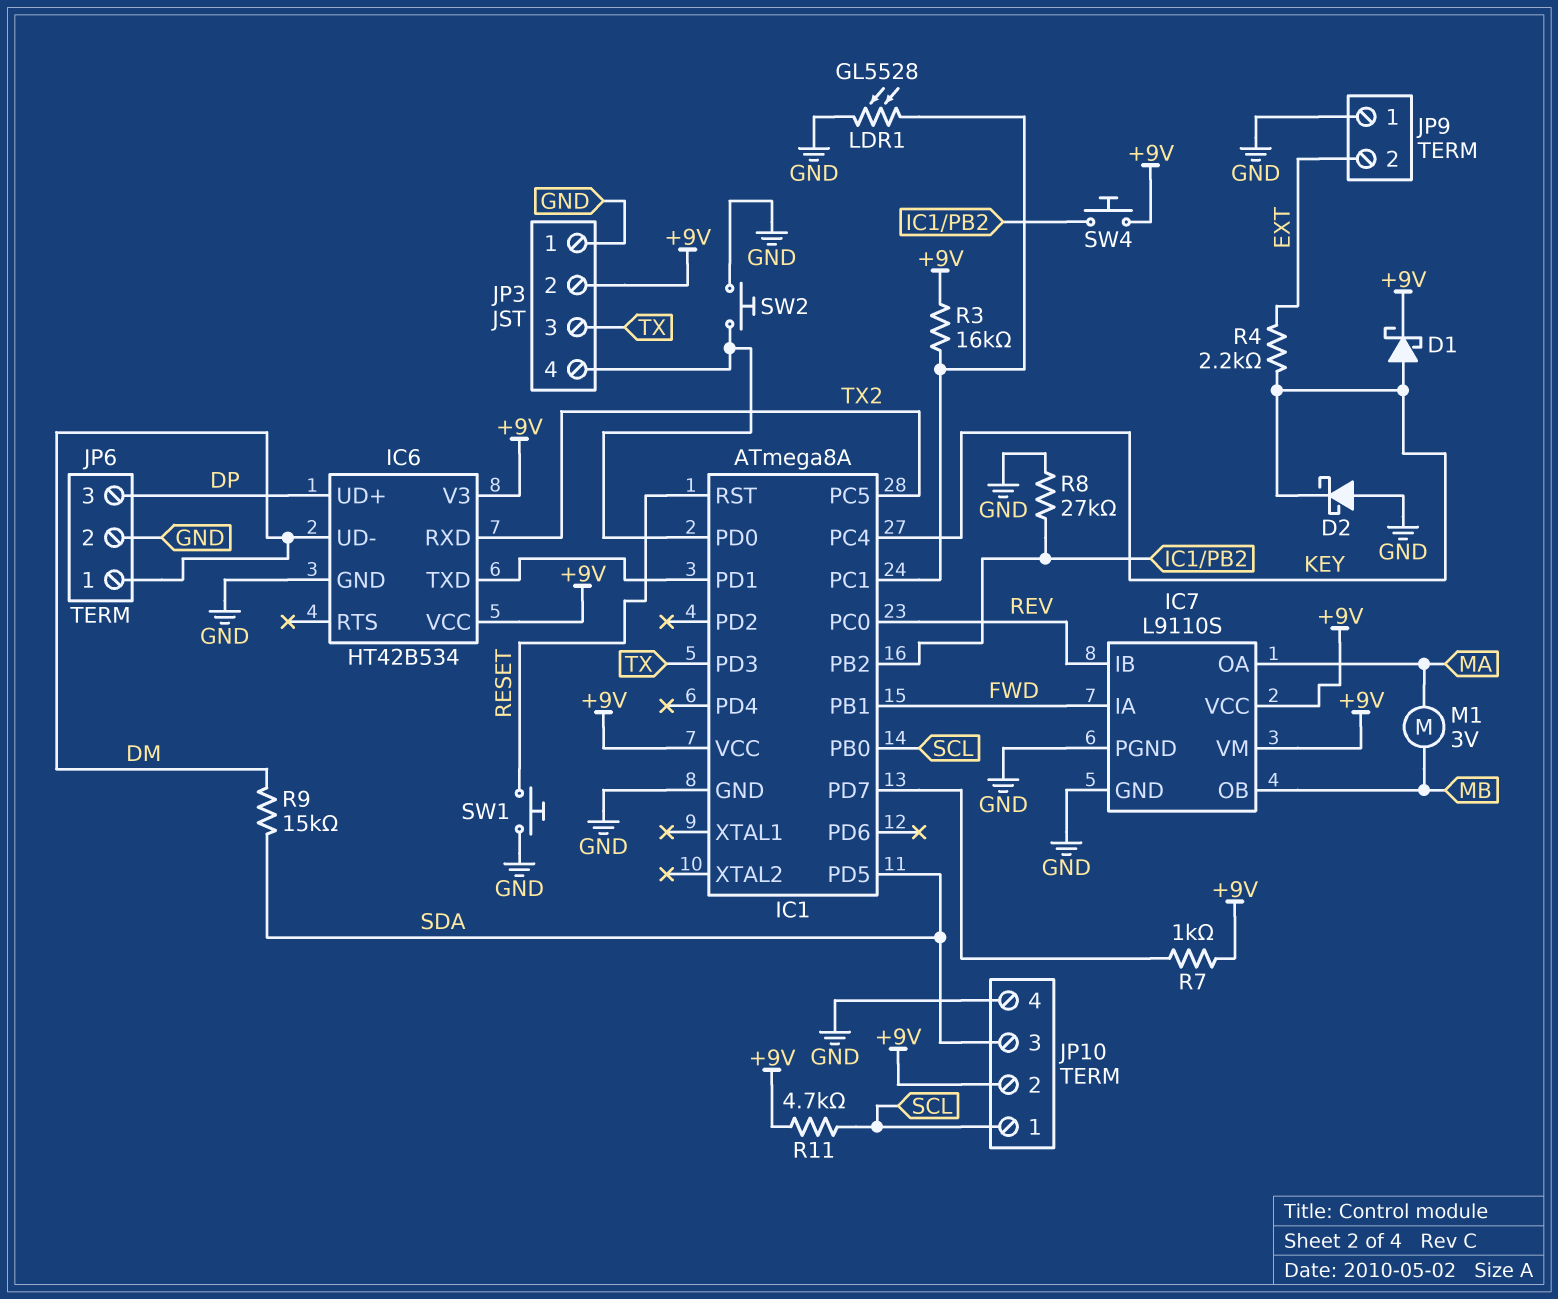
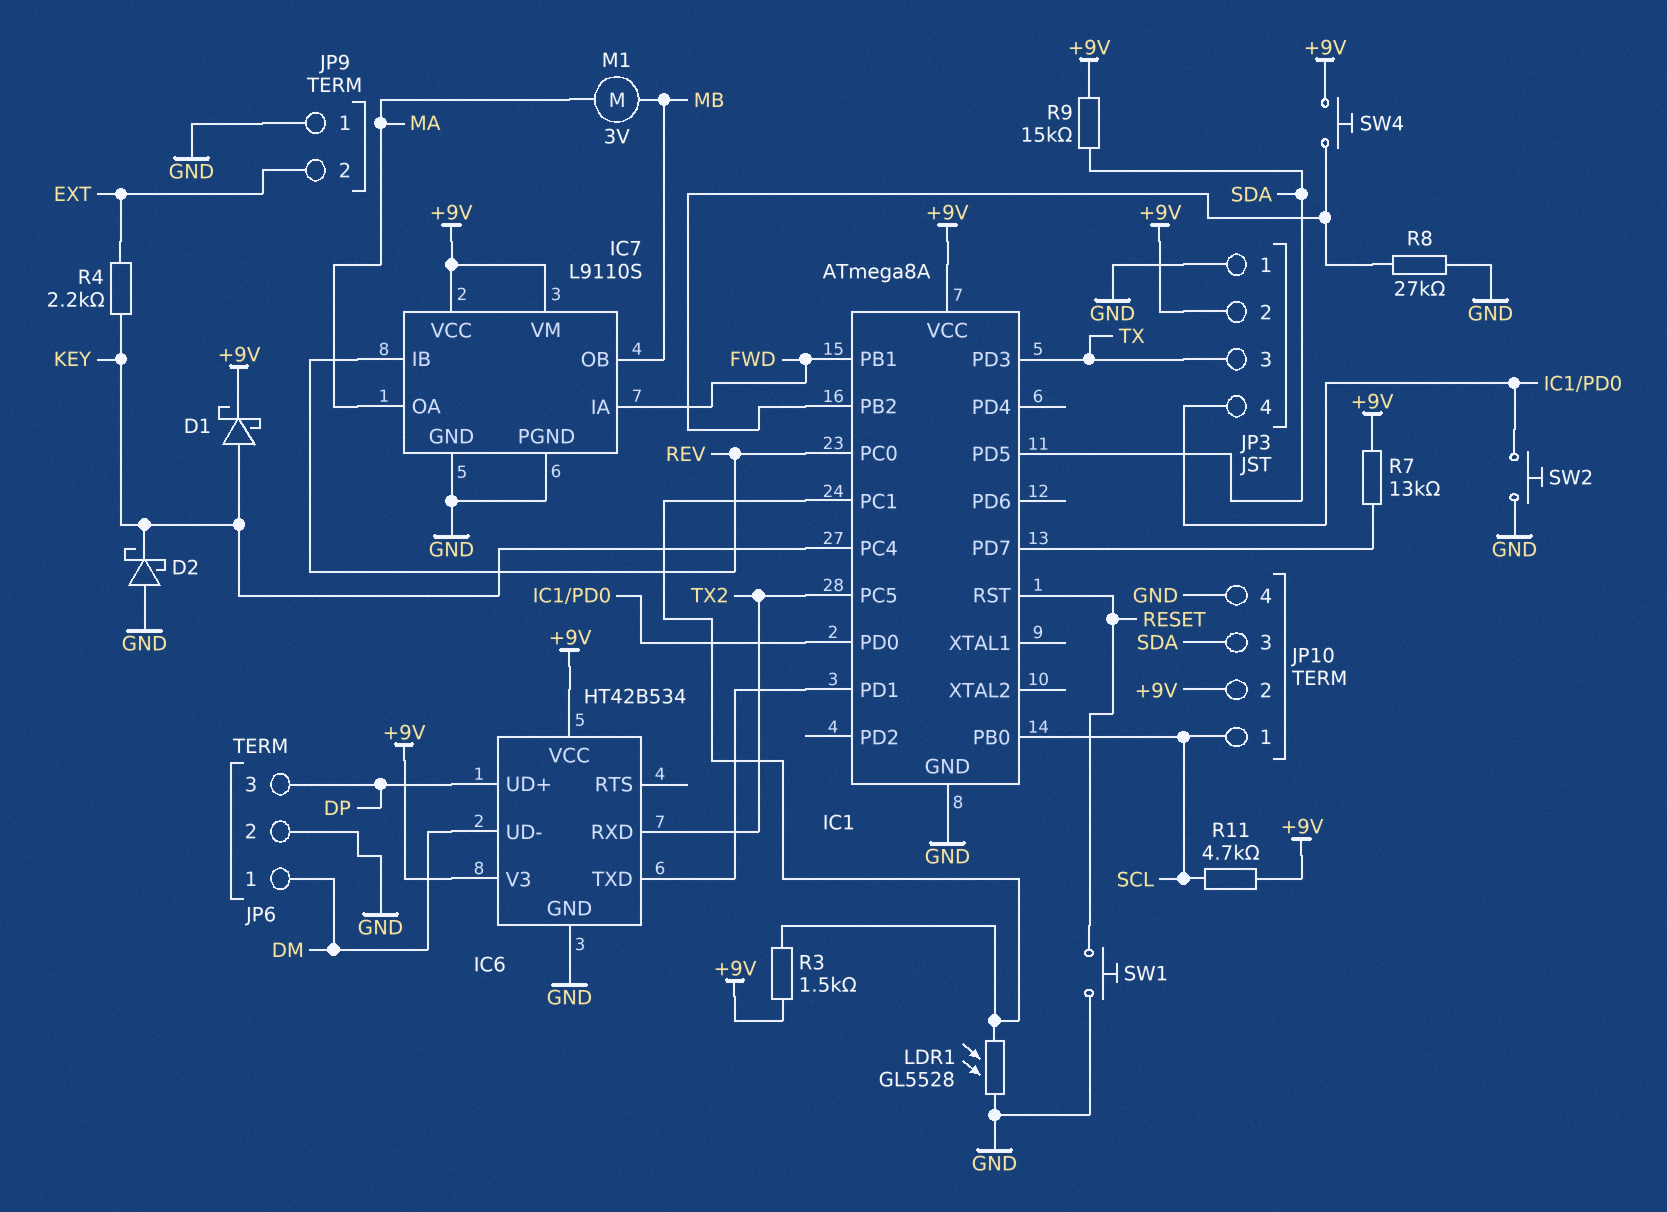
R3: 16k (+9V, IC1/PC1) -> 1.5k (+9V, IC1/PC1)
R7: 1k (+9V, IC1/PD7) -> 13k (+9V, IC1/PD7)
R9: 15k (DM, SDA) -> 15k (+9V, SDA)

